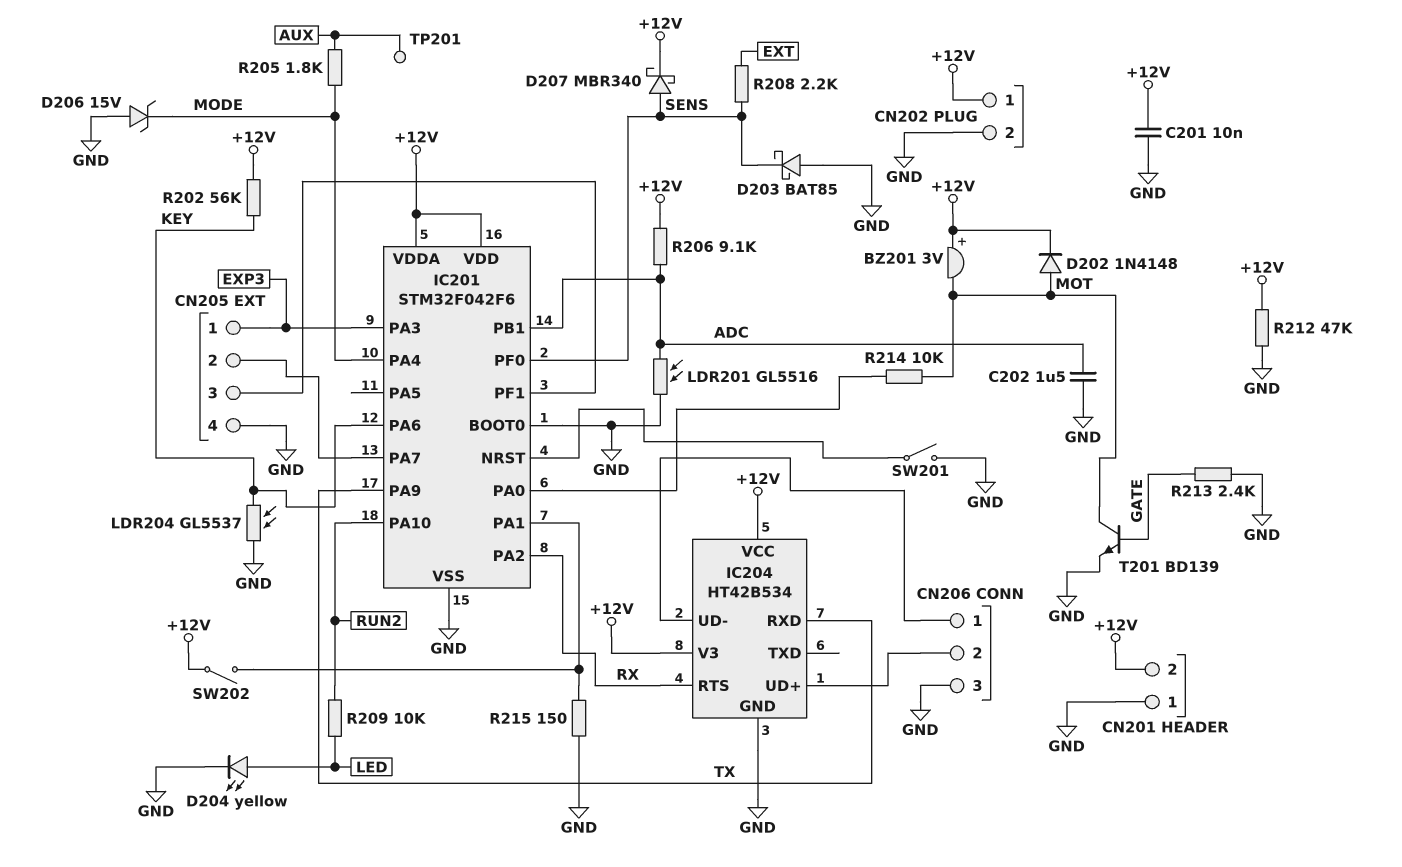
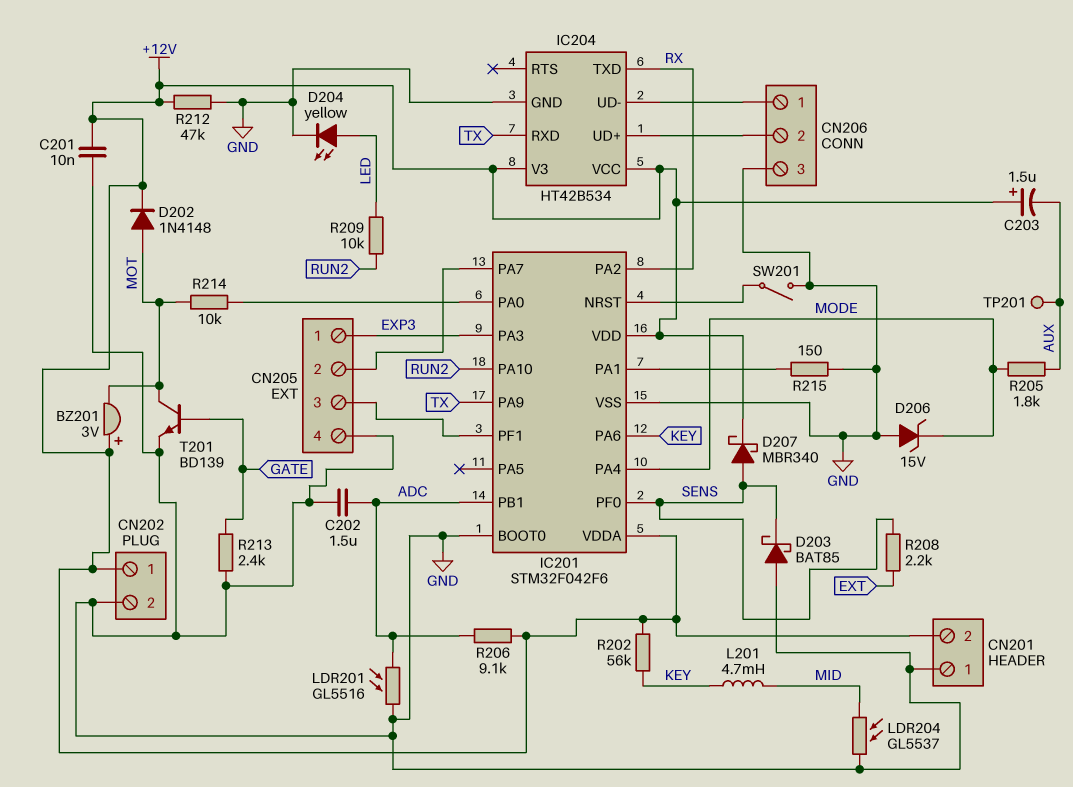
C203: none -> 1.5uF (plus +12V, minus AUX)
IC204 pin RTS: RX -> none
IC204 pin TXD: none -> RX
L201: none -> 4.7mH (KEY, MID)
LDR204: GL5537 (GND, KEY) -> GL5537 (GND, MID)
SW202: switch (+12V, IC201/PA1) -> none

